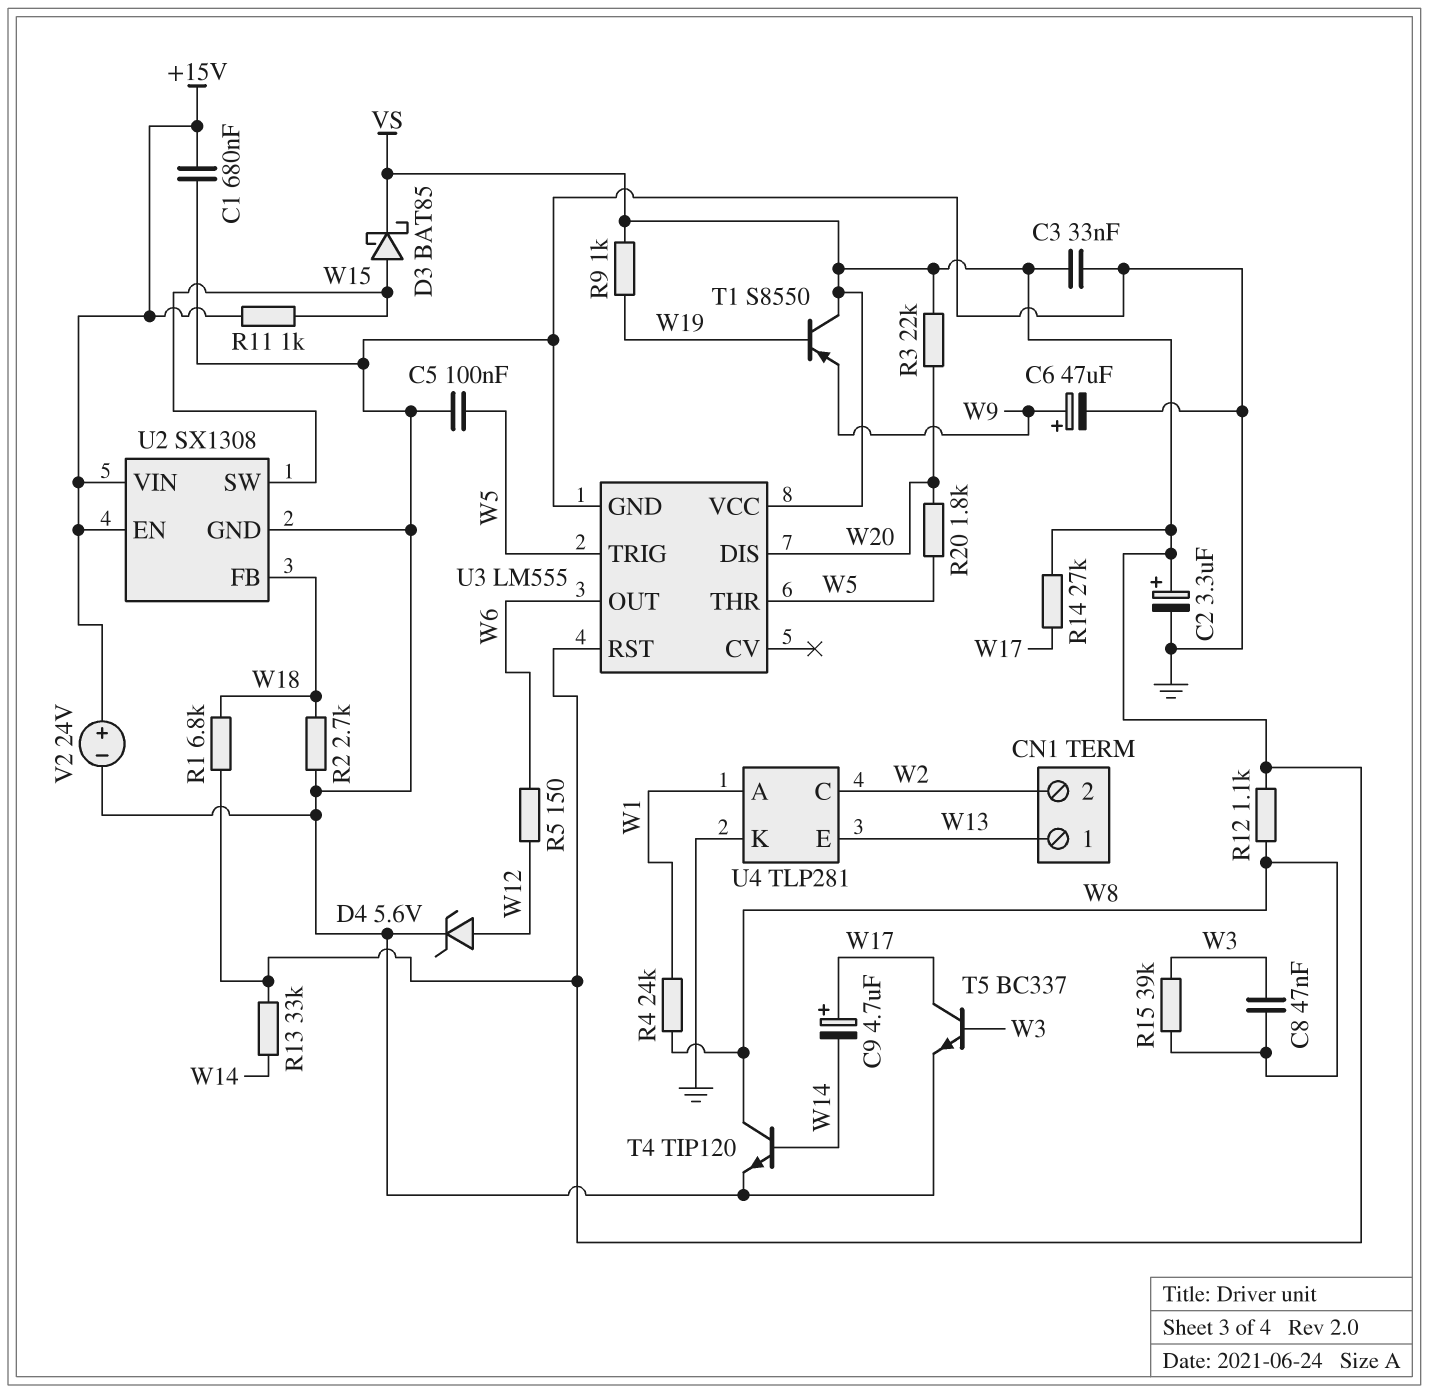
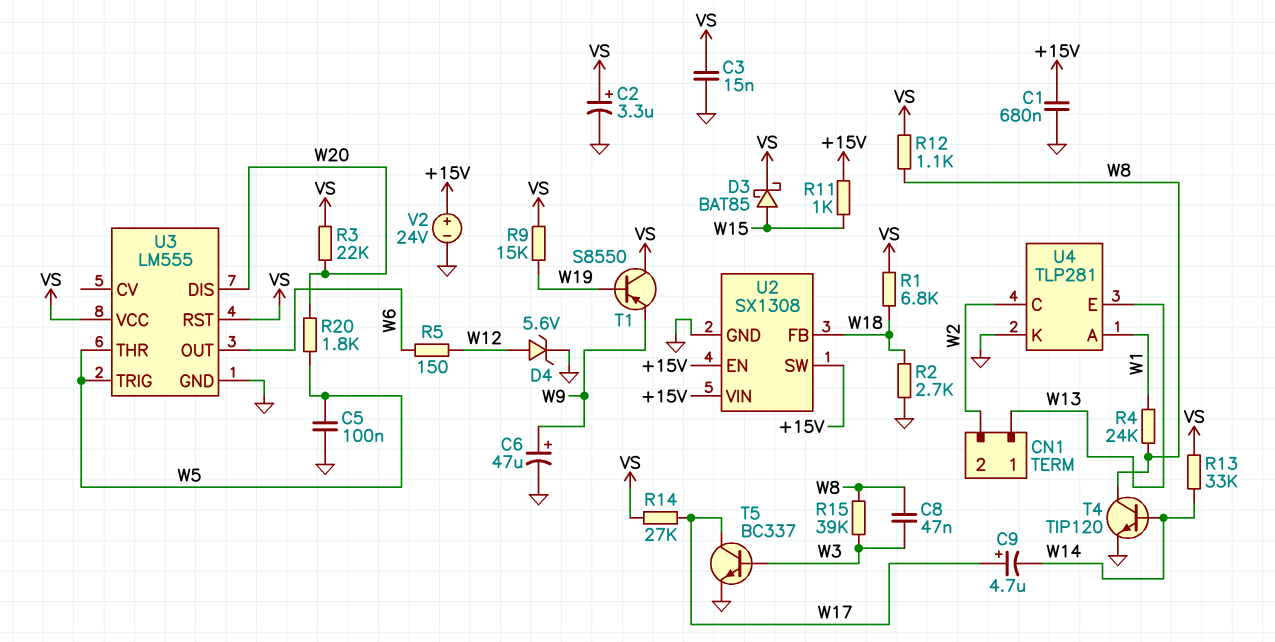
C3: 33nF (GND, VS) -> 15nF (GND, VS)
R9: 1k (VS, W19) -> 15k (VS, W19)
U2 pin SW: W15 -> +15V

